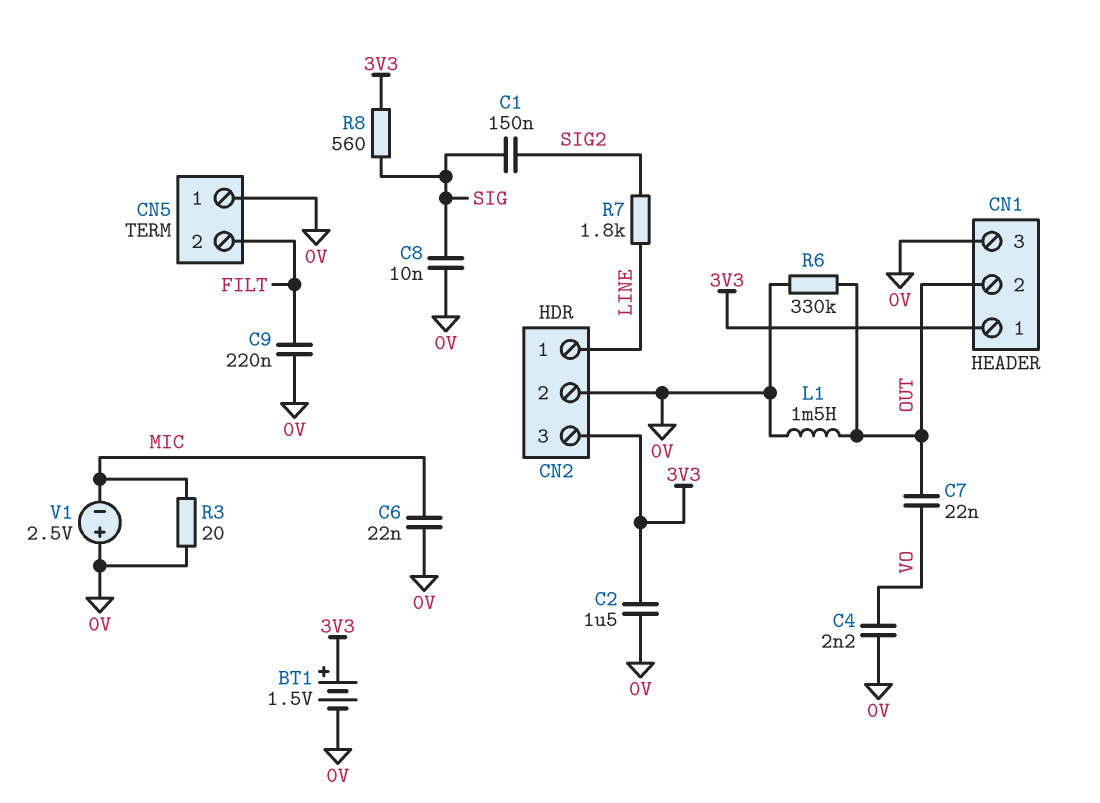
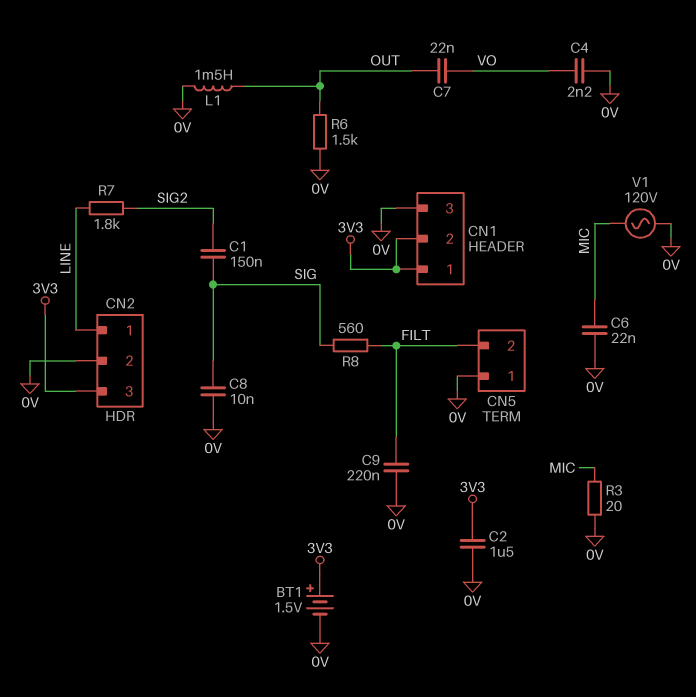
CN1 pin 2: OUT -> 3V3
R6: 330k (0V, OUT) -> 1.5k (0V, OUT)
R8: 560 (3V3, SIG) -> 560 (FILT, SIG)
V1: 2.5V (plus 0V, minus MIC) -> AC 120V (0V, MIC)

